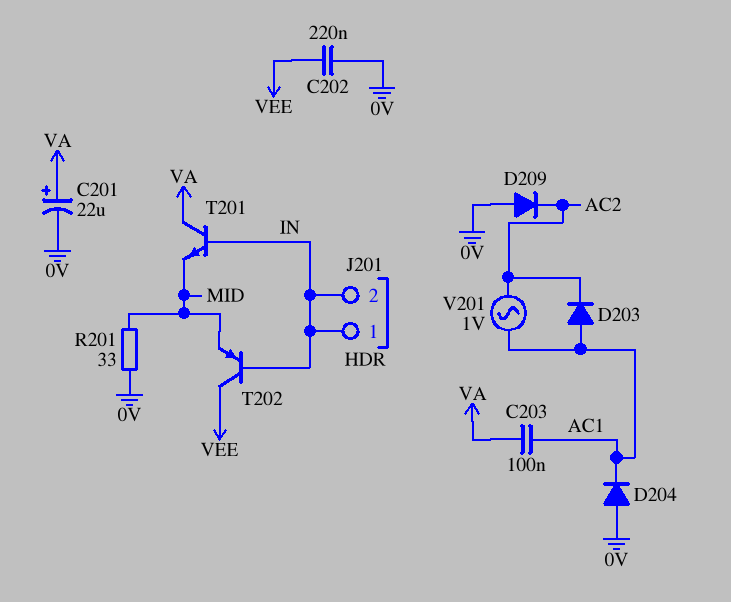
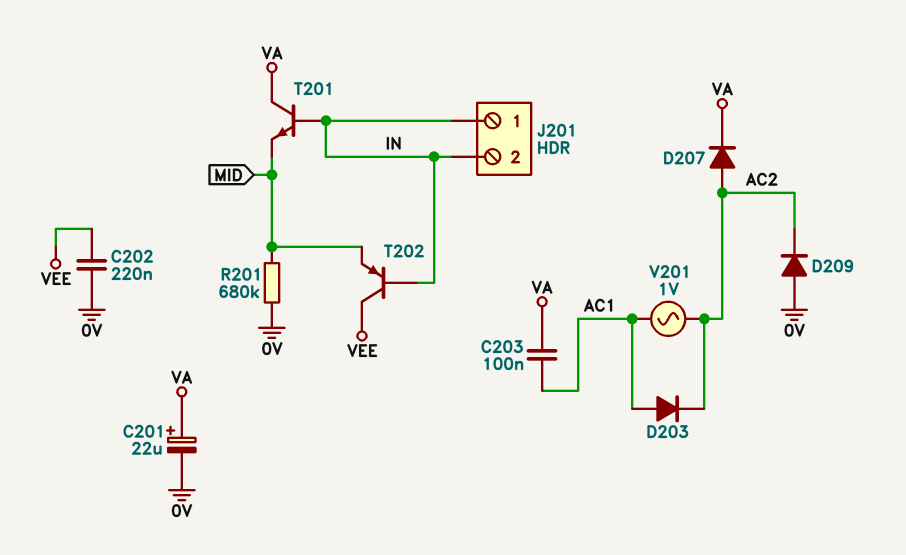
D204: diode (A 0V, K AC1) -> none
D207: none -> diode (A AC2, K VA)
R201: 33 (0V, MID) -> 680k (0V, MID)

